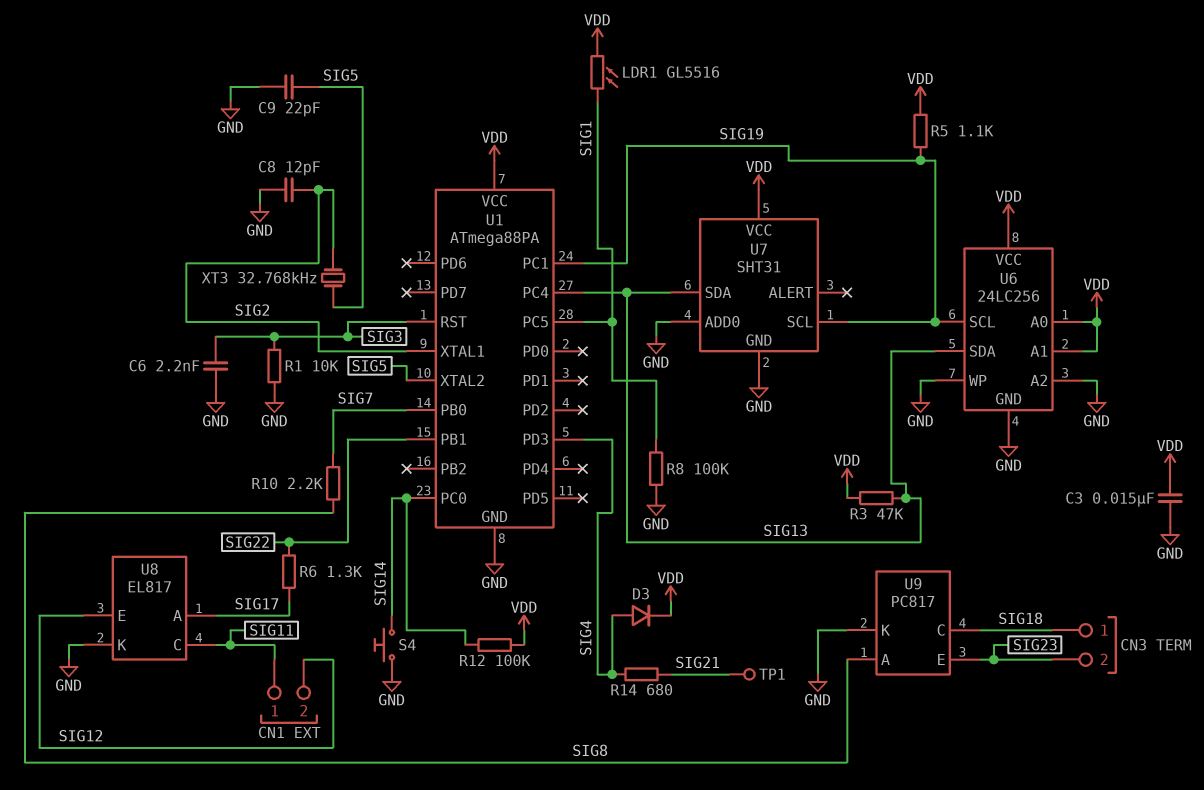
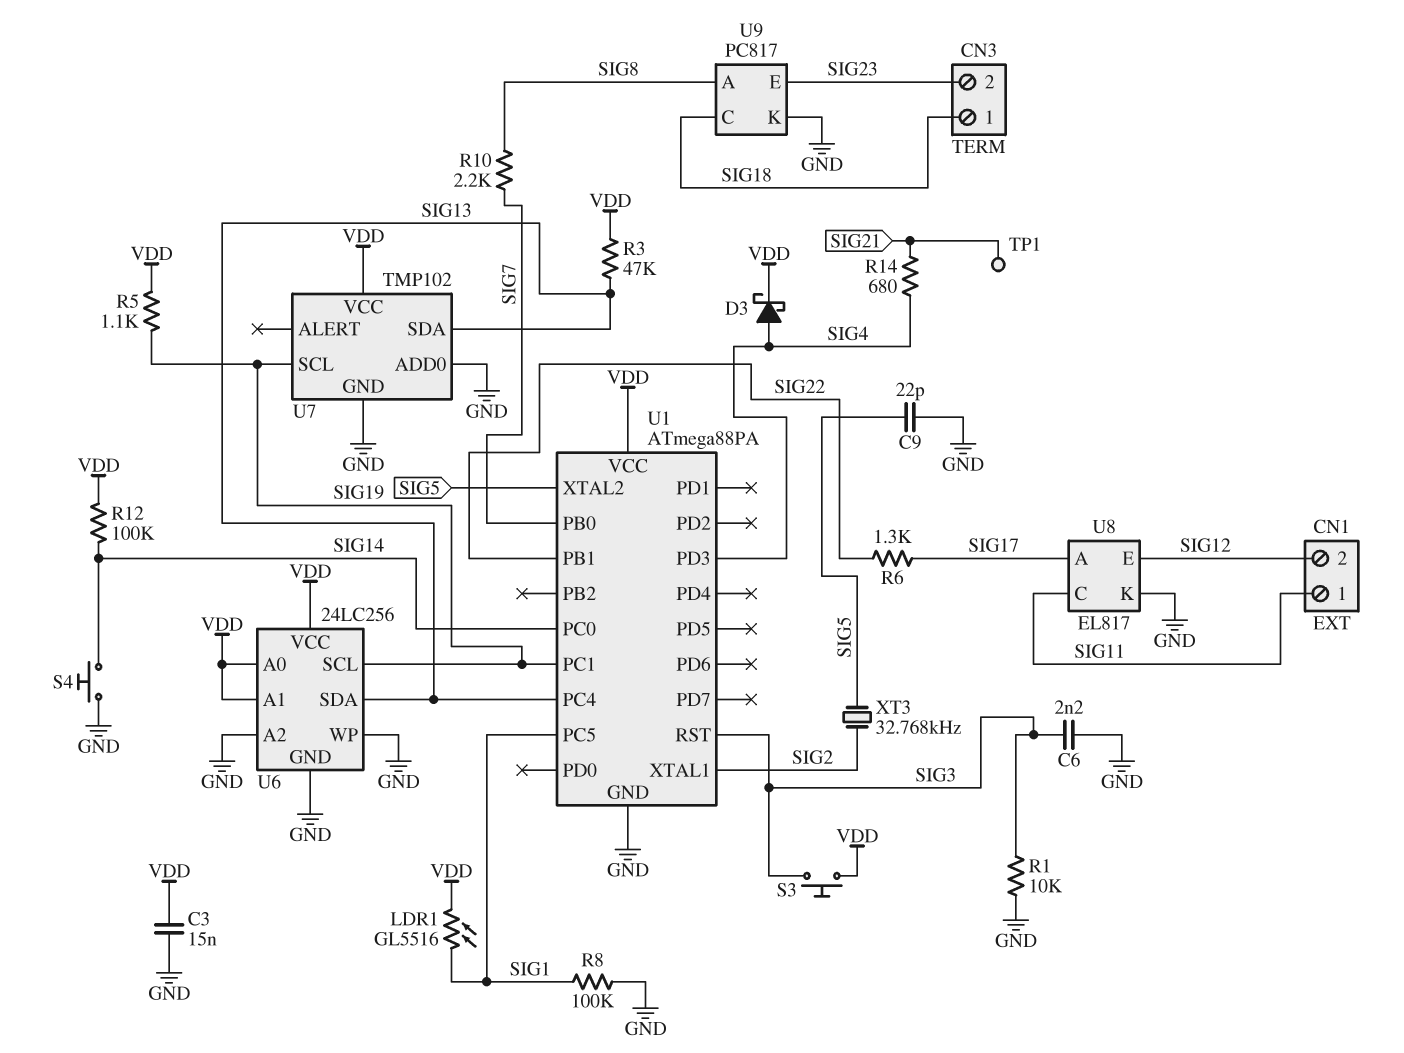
C8: 12pF (GND, SIG2) -> none
D3: diode (A SIG4, K VDD) -> schottky (A SIG4, K VDD)
S3: none -> button (SIG3, VDD)
U7: SHT31 -> TMP102

